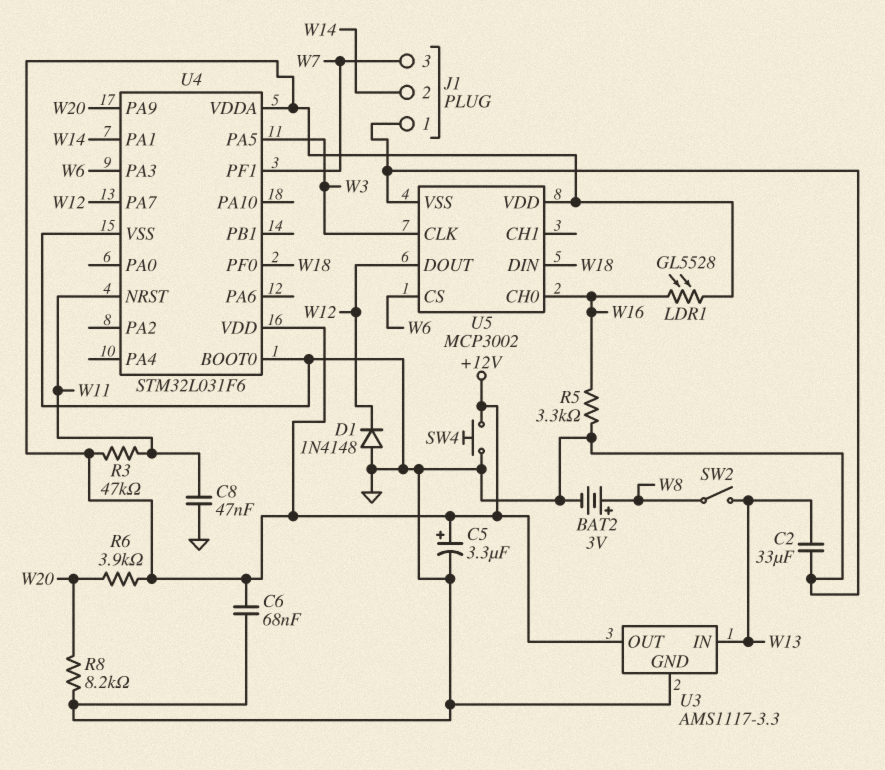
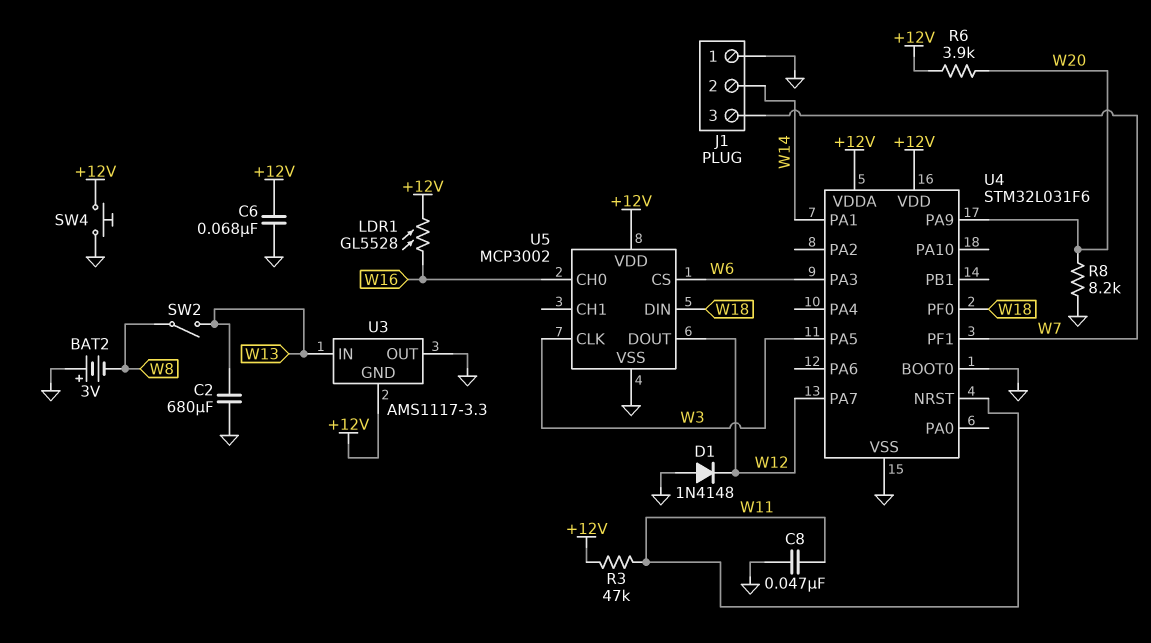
BAT2: 3V (plus W8, minus GND) -> 3V (plus GND, minus W8)
C2: 33uF (GND, W13) -> 680uF (GND, W13)
C5: 3.3uF (plus +12V, minus GND) -> none
R5: 3.3k (GND, W16) -> none
U3 pin GND: GND -> +12V
U3 pin OUT: +12V -> GND

